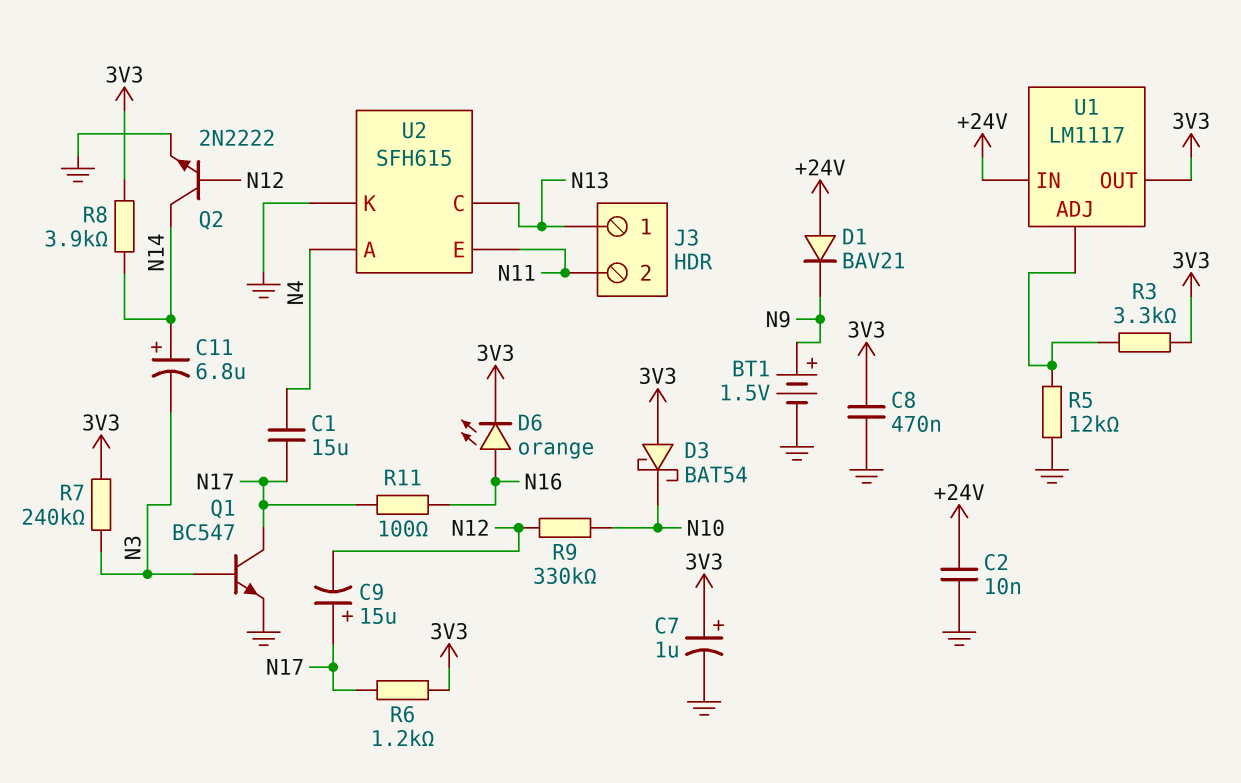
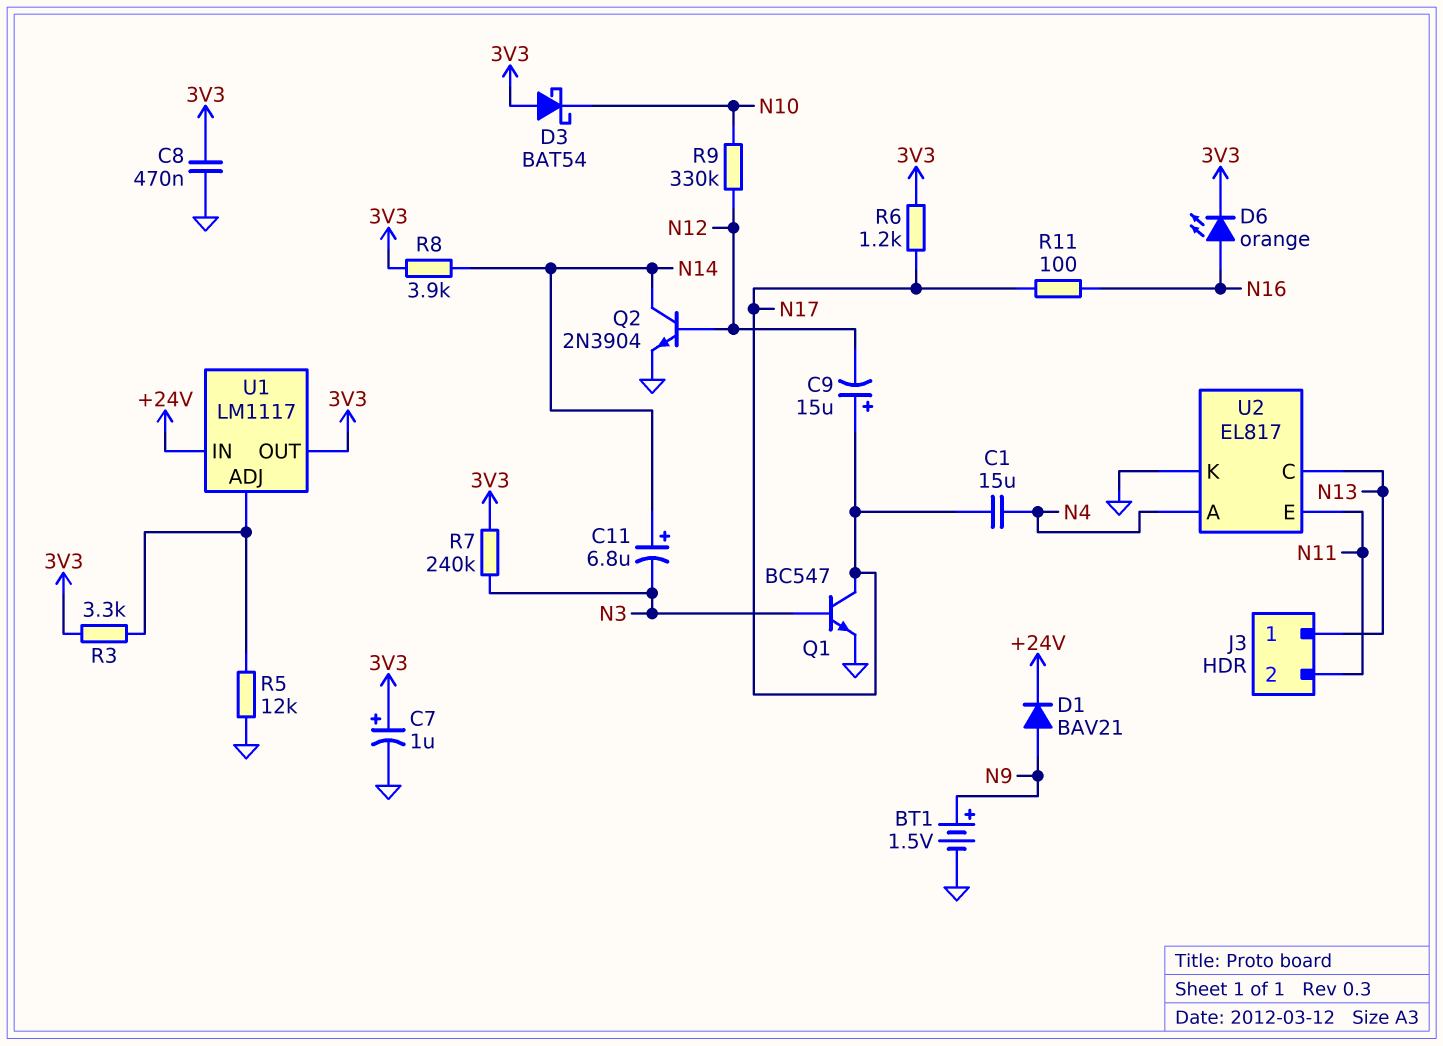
C2: 10nF (+24V, GND) -> none
D1: diode BAV21 (A +24V, K N9) -> diode BAV21 (A N9, K +24V)
Q2: NPN 2N2222 (B N12, C N14, E GND) -> NPN 2N3904 (B N12, C N14, E GND)
U2: SFH615 -> EL817

